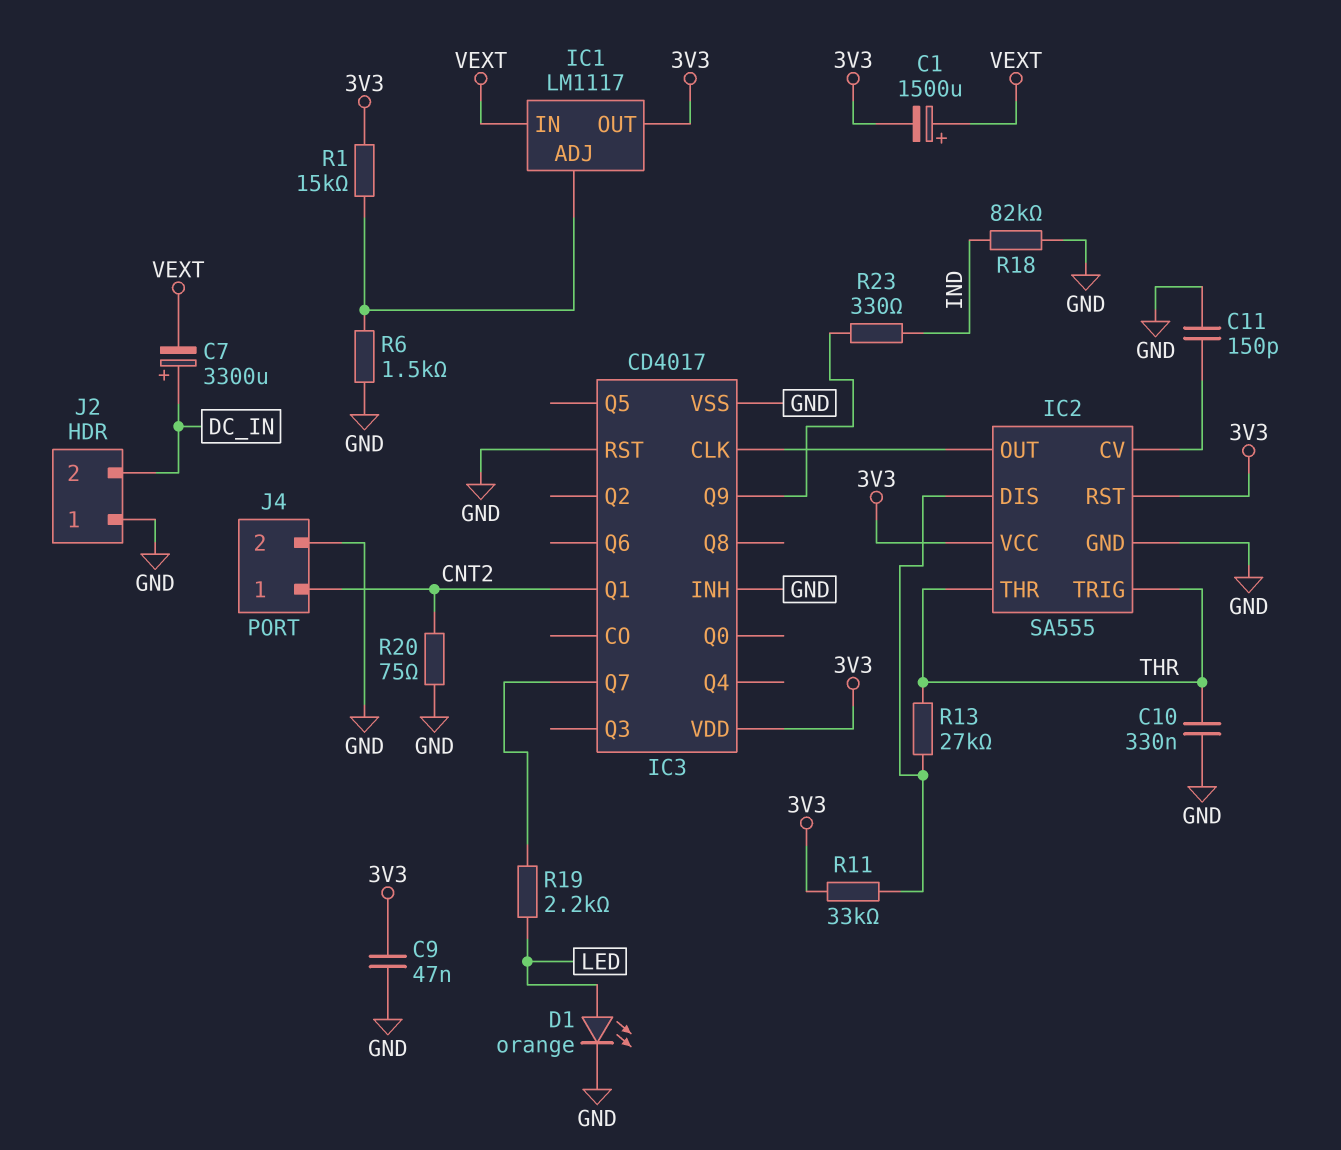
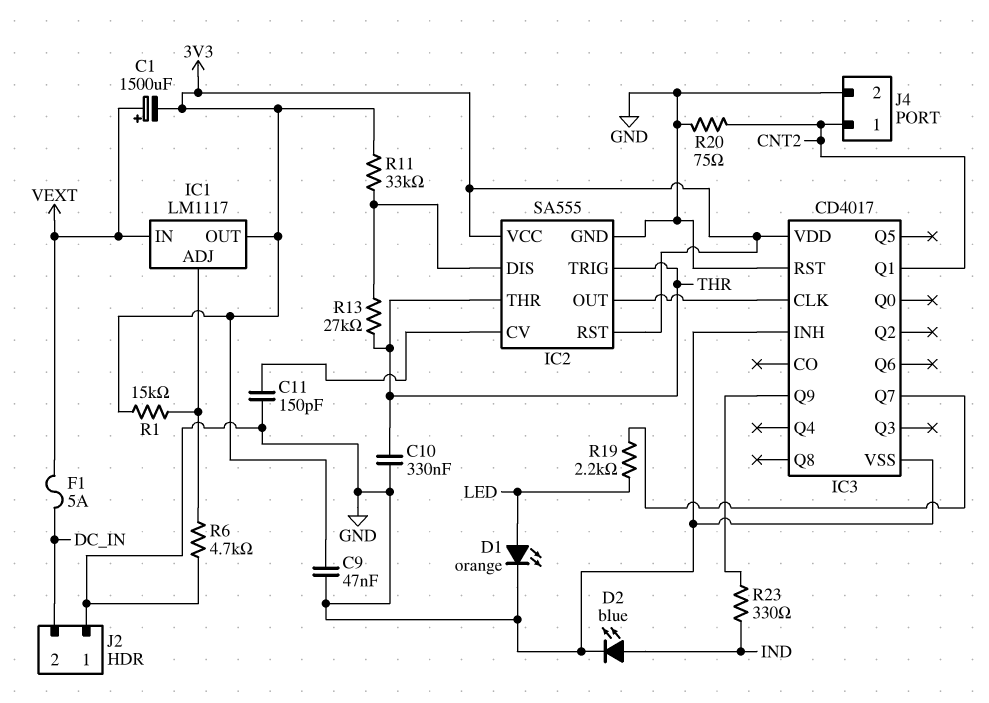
C7: 3300uF (plus DC_IN, minus VEXT) -> none
D2: none -> LED blue (A IND, K GND)
F1: none -> 5A (DC_IN, VEXT)
R6: 1.5k (GND, IC1/ADJ) -> 4.7k (GND, IC1/ADJ)
R18: 82k (GND, IND) -> none

